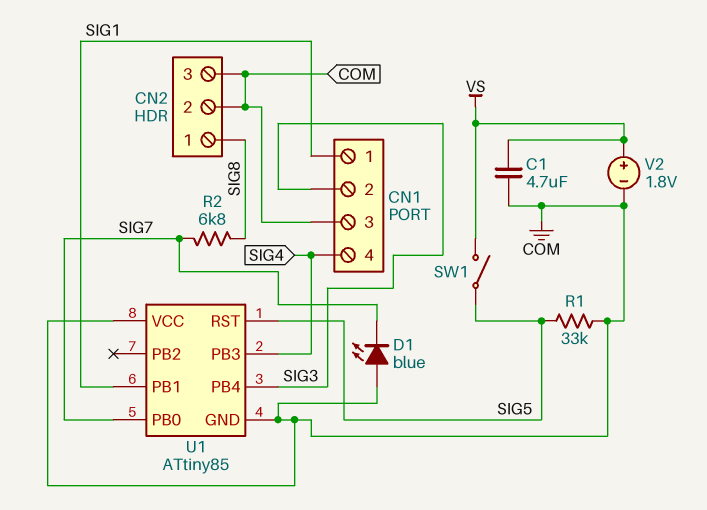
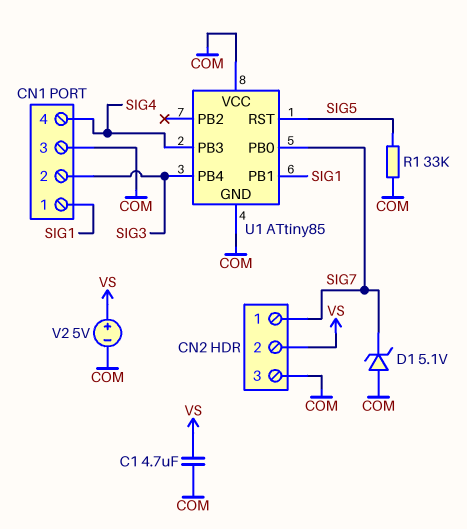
CN2 pin 1: SIG8 -> SIG7
CN2 pin 2: COM -> VS
D1: LED blue (A COM, K SIG7) -> zener 5.1V (A COM, K SIG7)
R2: 6.8k (SIG7, SIG8) -> none
SW1: switch (SIG5, VS) -> none
V2: 1.8V (plus VS, minus COM) -> 5V (plus VS, minus COM)

